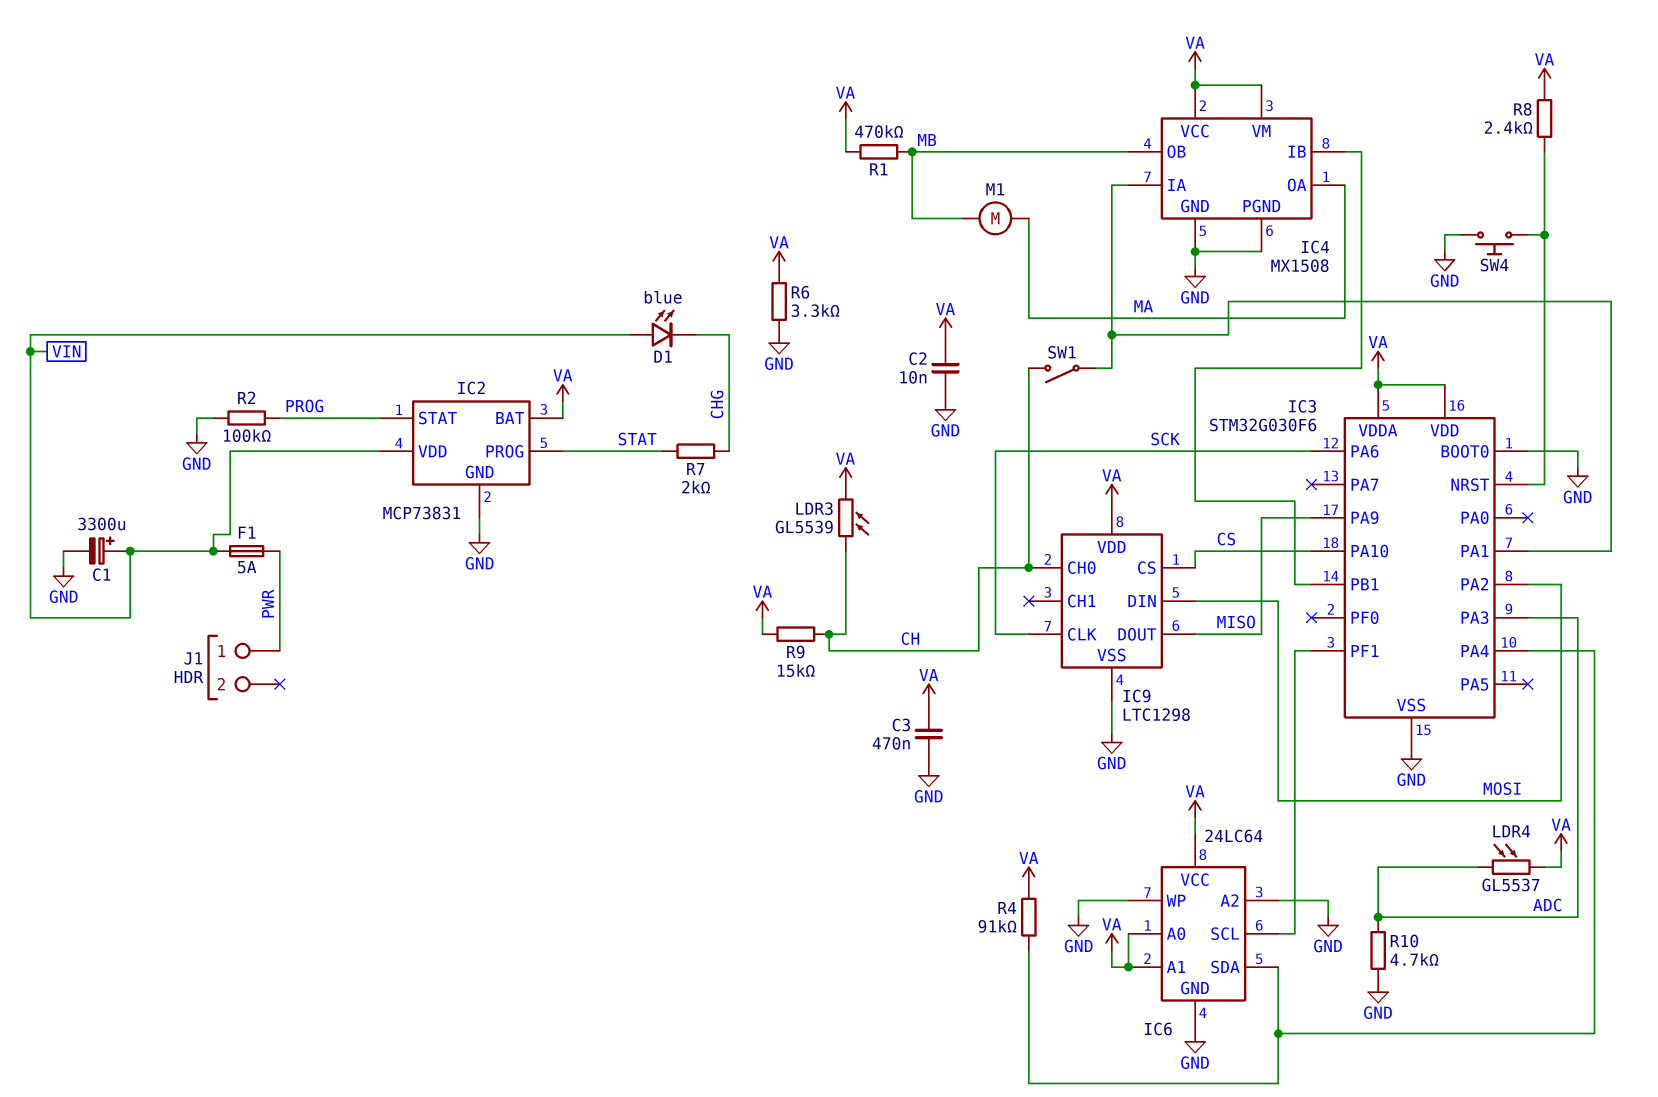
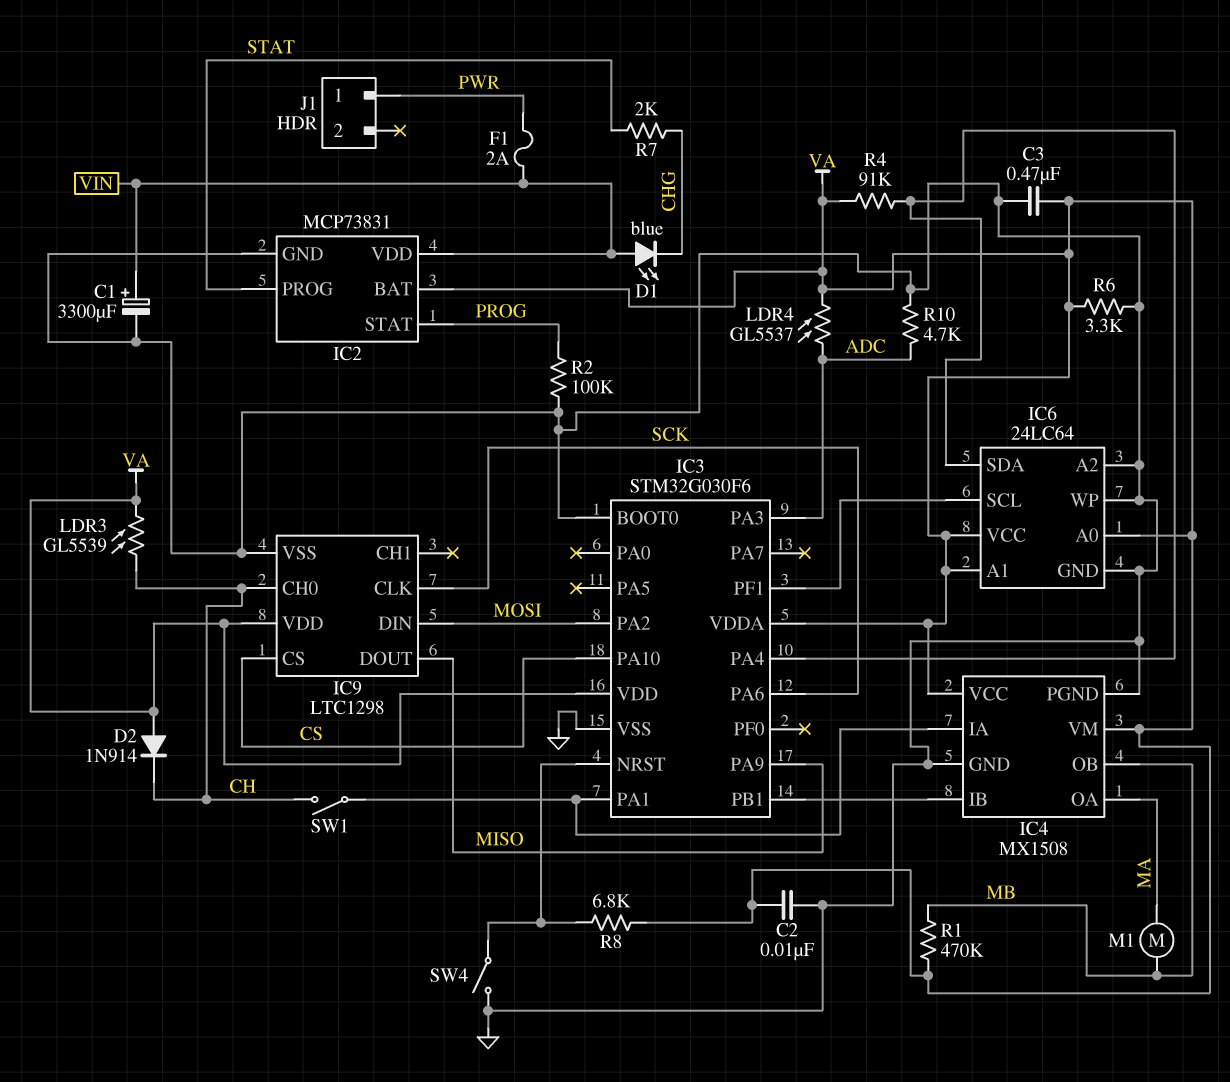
D2: none -> diode 1N914 (A VA, K CH)
F1: 5A (PWR, VIN) -> 2A (PWR, VIN)
R8: 2.4k (IC3/NRST, VA) -> 6.8k (IC3/NRST, VA)
R9: 15k (CH, VA) -> none
SW4: button (GND, IC3/NRST) -> switch (GND, IC3/NRST)

